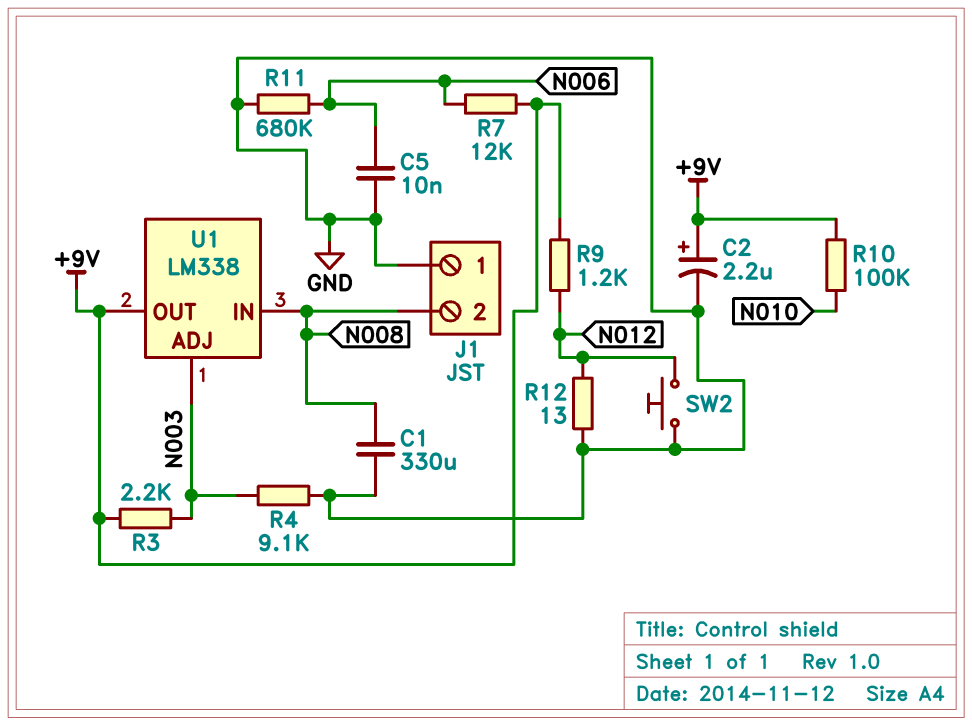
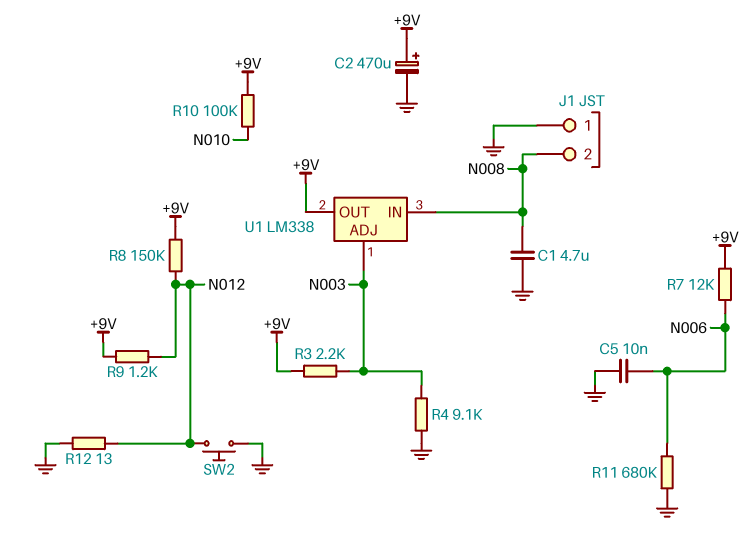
C1: 330uF (GND, N008) -> 4.7uF (GND, N008)
C2: 2.2uF (plus +9V, minus GND) -> 470uF (plus +9V, minus GND)
R8: none -> 150k (+9V, N012)

